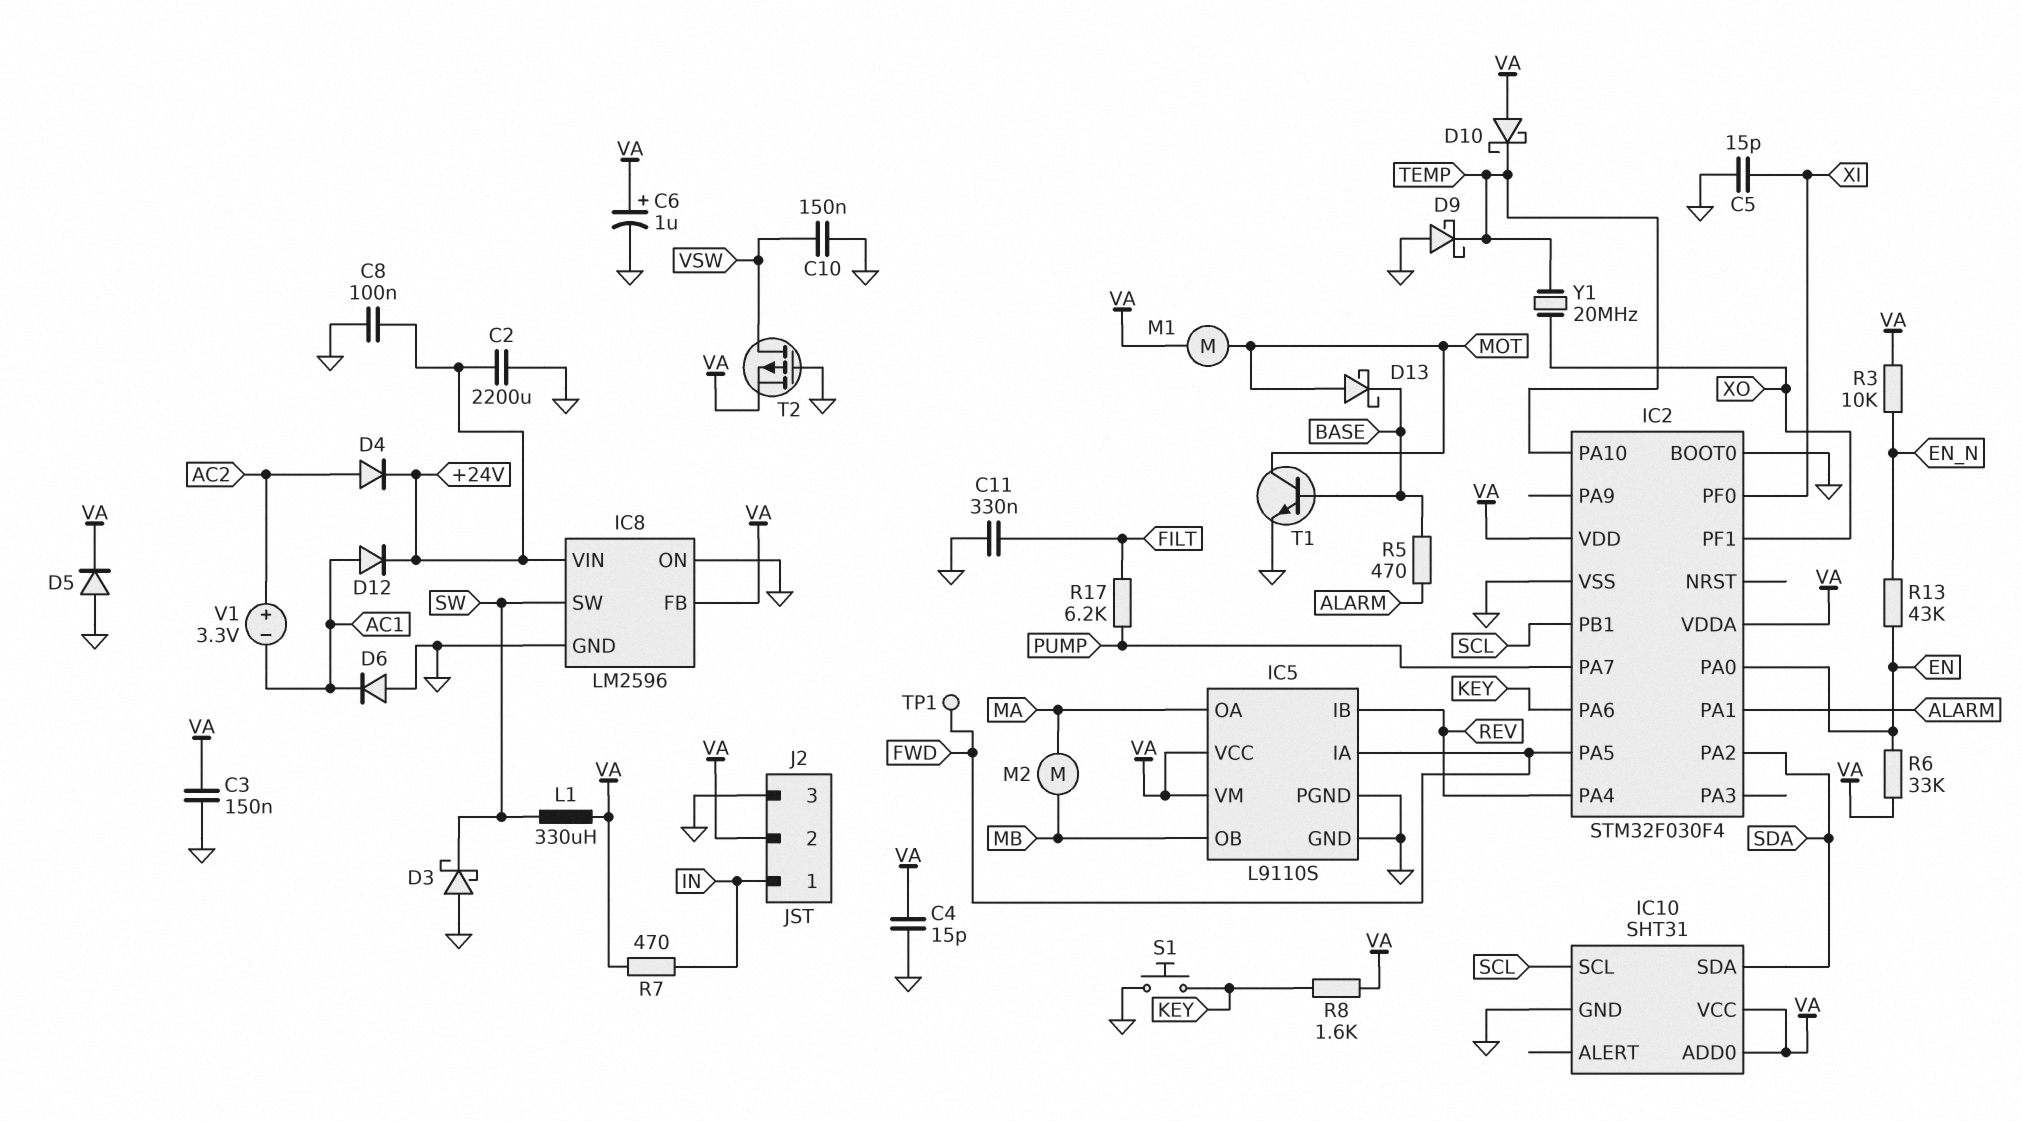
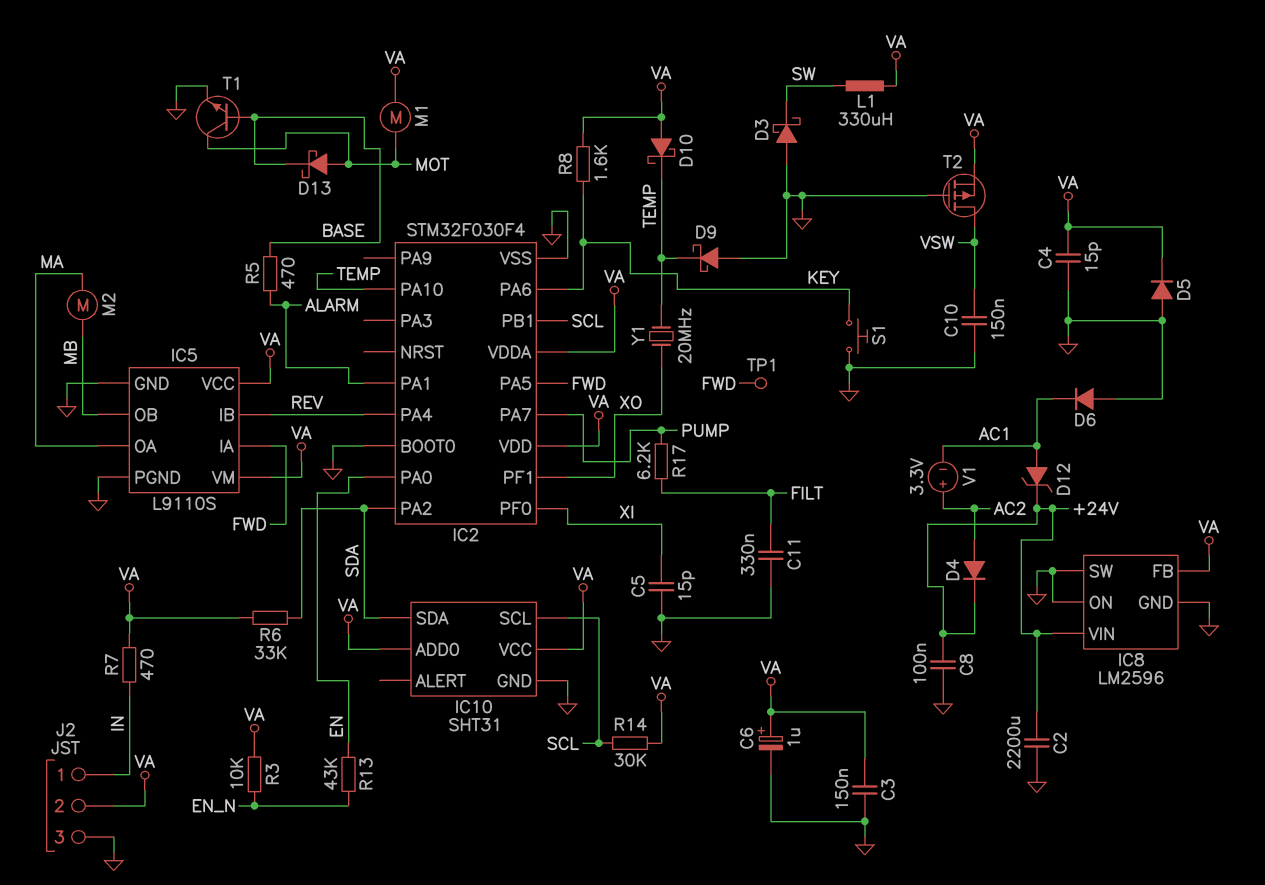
D12: diode (A AC1, K +24V) -> zener (A AC1, K +24V)
IC8 pin SW: SW -> GND
R6: 33k (EN, VA) -> 33k (SDA, VA)
R14: none -> 30k (SCL, VA)

